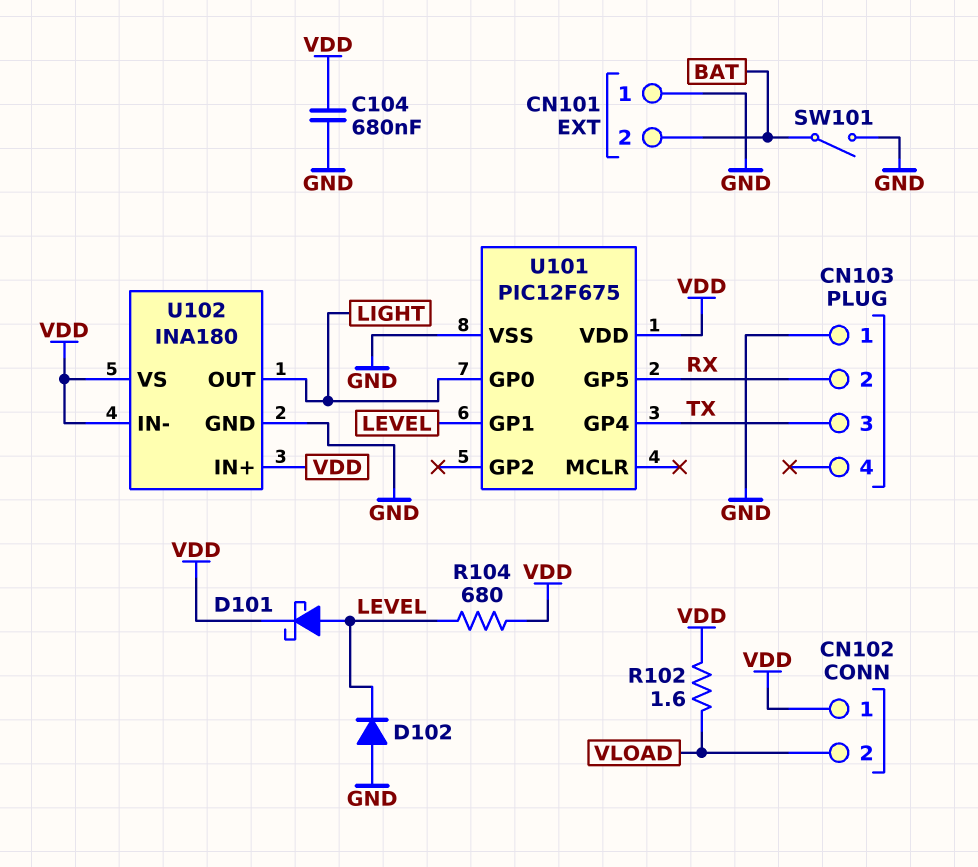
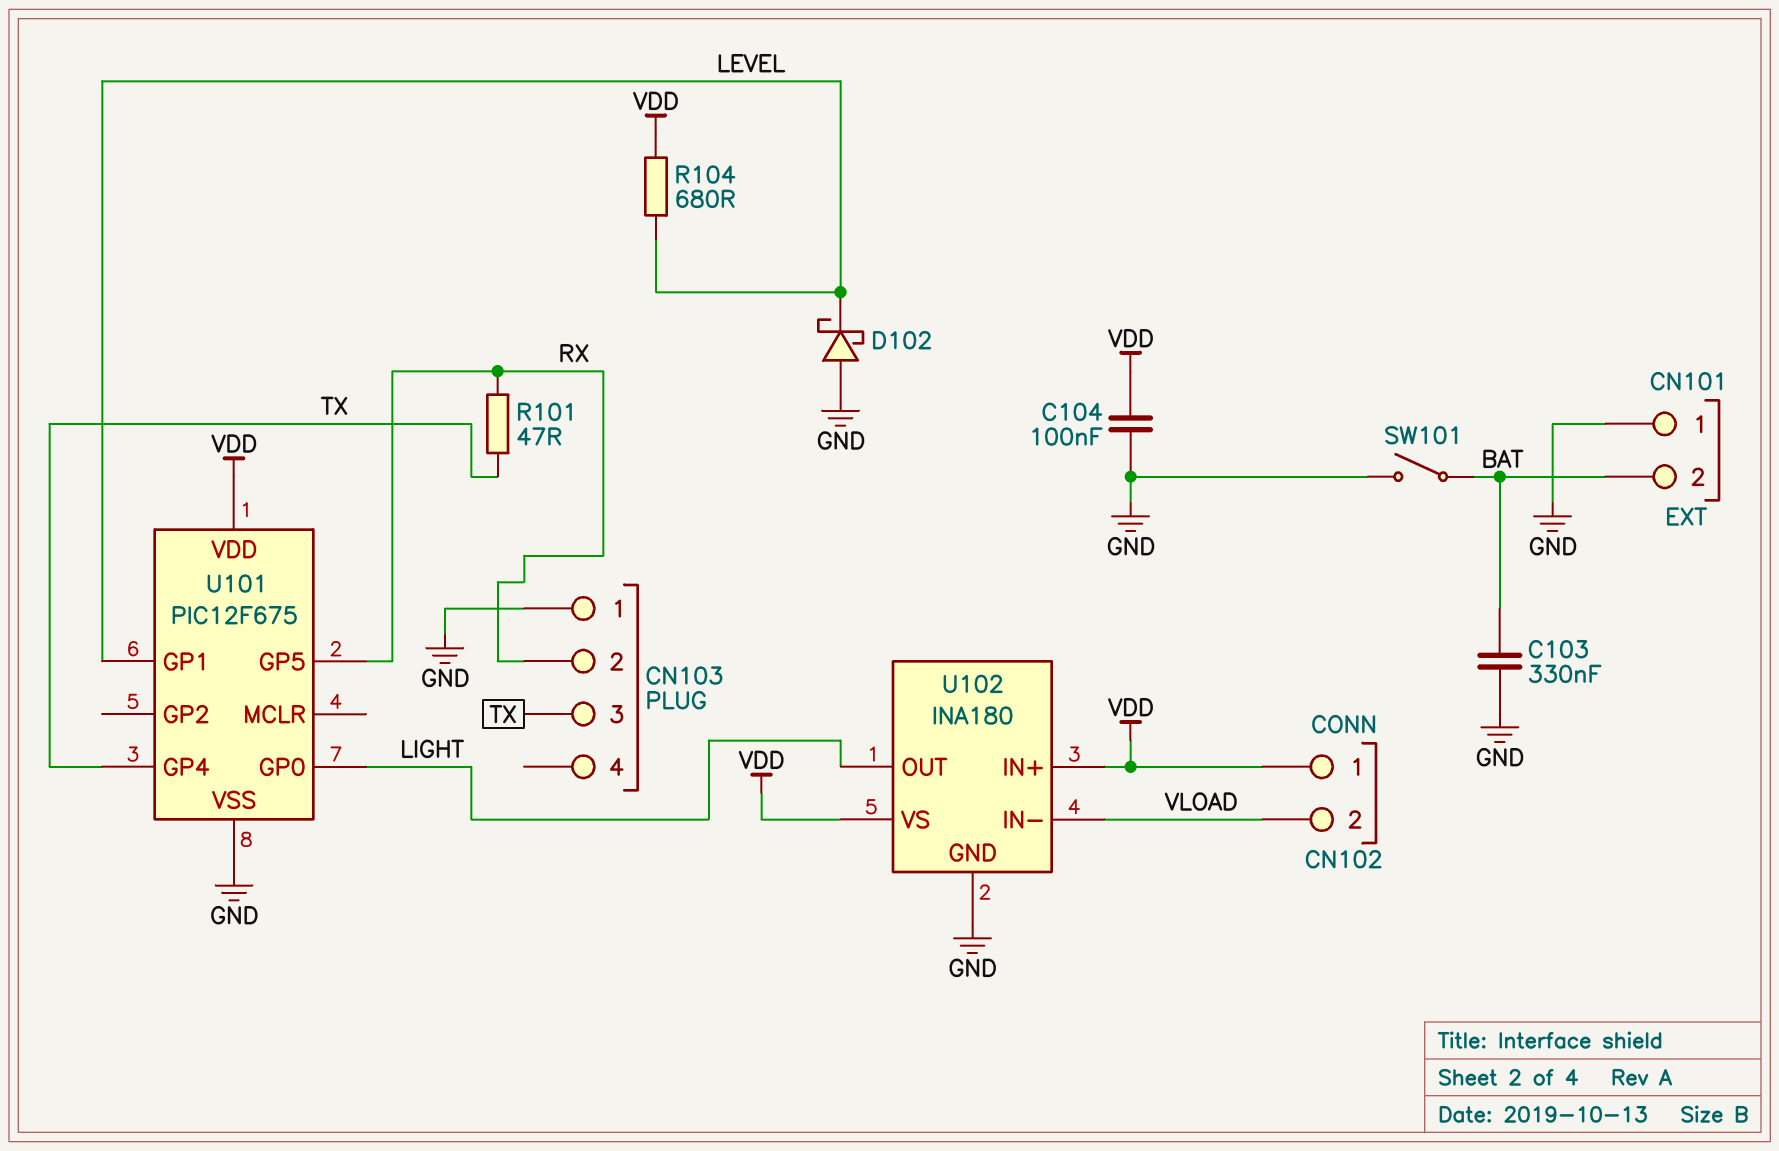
C103: none -> 330nF (BAT, GND)
C104: 680nF (GND, VDD) -> 100nF (GND, VDD)
D101: schottky (A LEVEL, K VDD) -> none
D102: diode (A GND, K LEVEL) -> schottky (A GND, K LEVEL)
R101: none -> 47 (RX, TX)
R102: 1.6 (VDD, VLOAD) -> none
U102 pin IN-: VDD -> VLOAD

